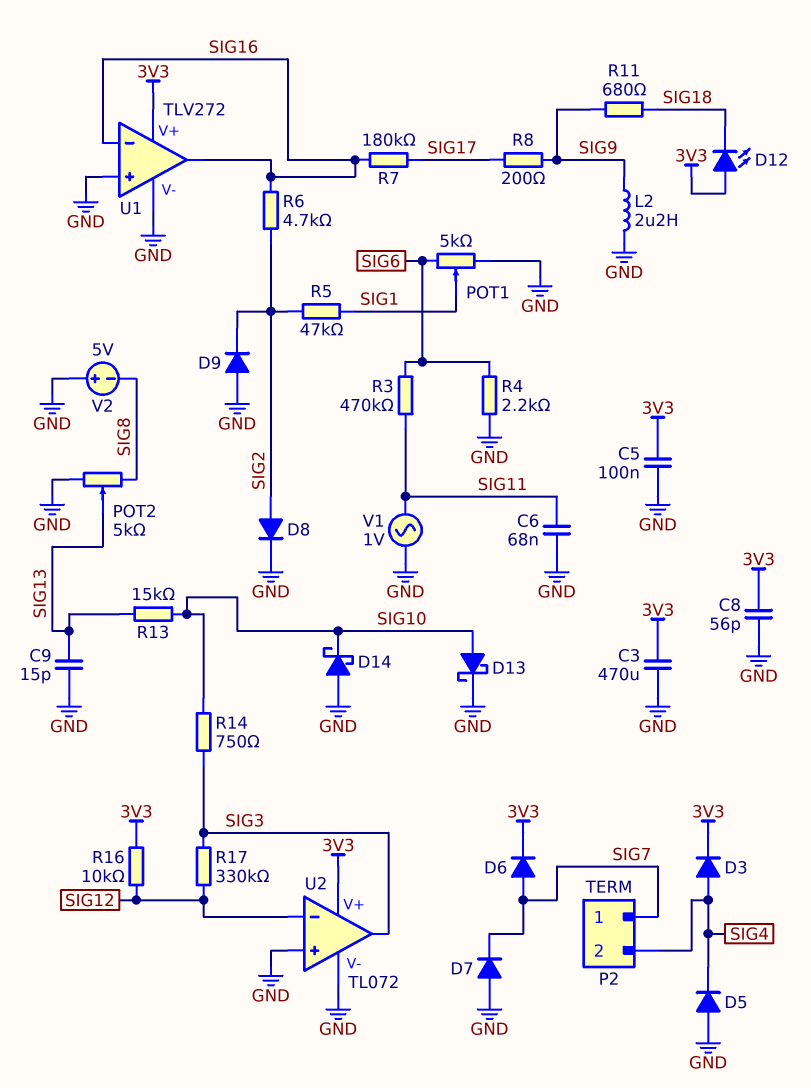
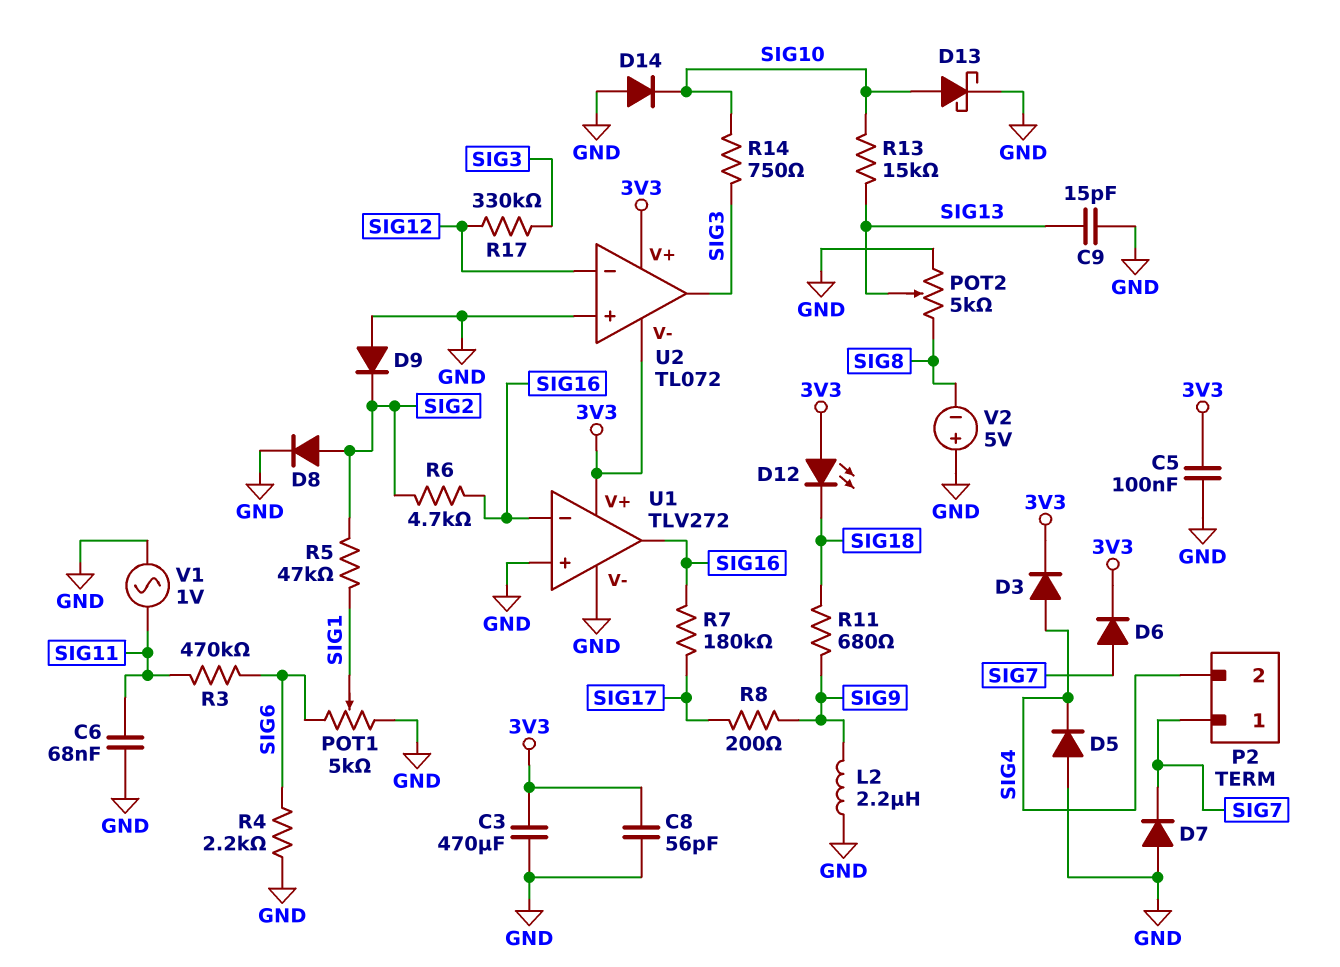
D14: schottky (A GND, K SIG10) -> diode (A GND, K SIG10)
R16: 10k (3V3, SIG12) -> none
U2 pin V-: GND -> 3V3

